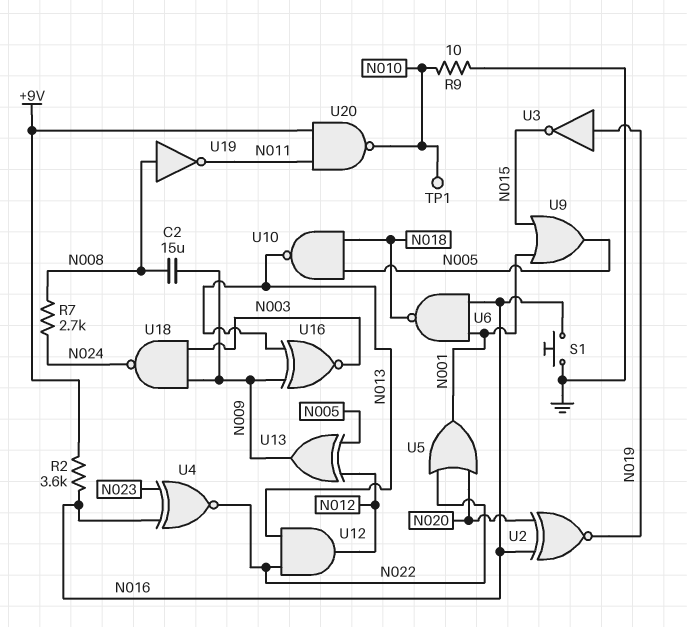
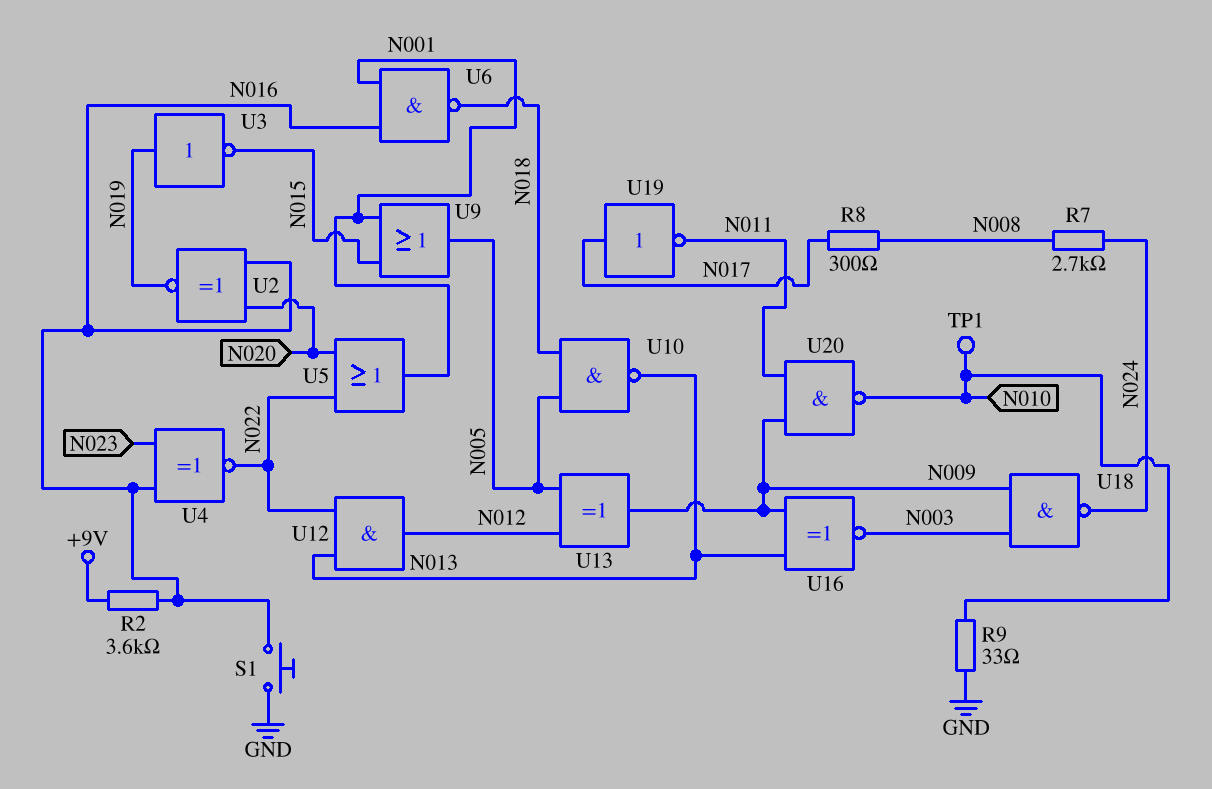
C2: 15uF (N008, N009) -> none
R8: none -> 300 (N008, N017)
R9: 10 (GND, N010) -> 33 (GND, N010)
U19: NOT (in N008, out N011) -> NOT (in N017, out N011)
U20: NAND (in +9V, in N011, out N010) -> NAND (in N009, in N011, out N010)

